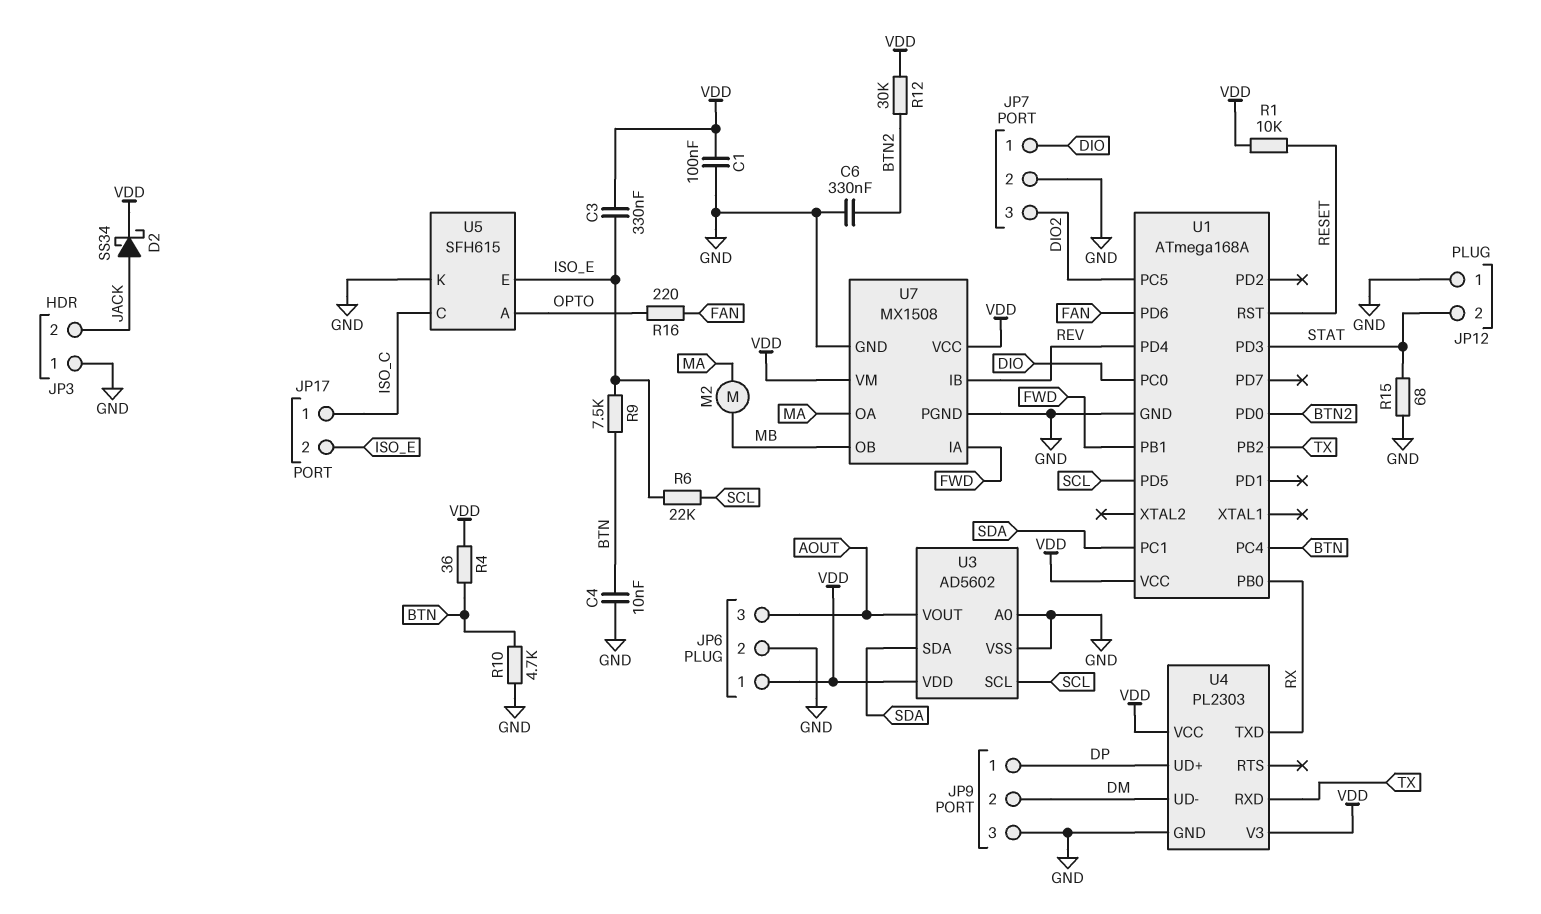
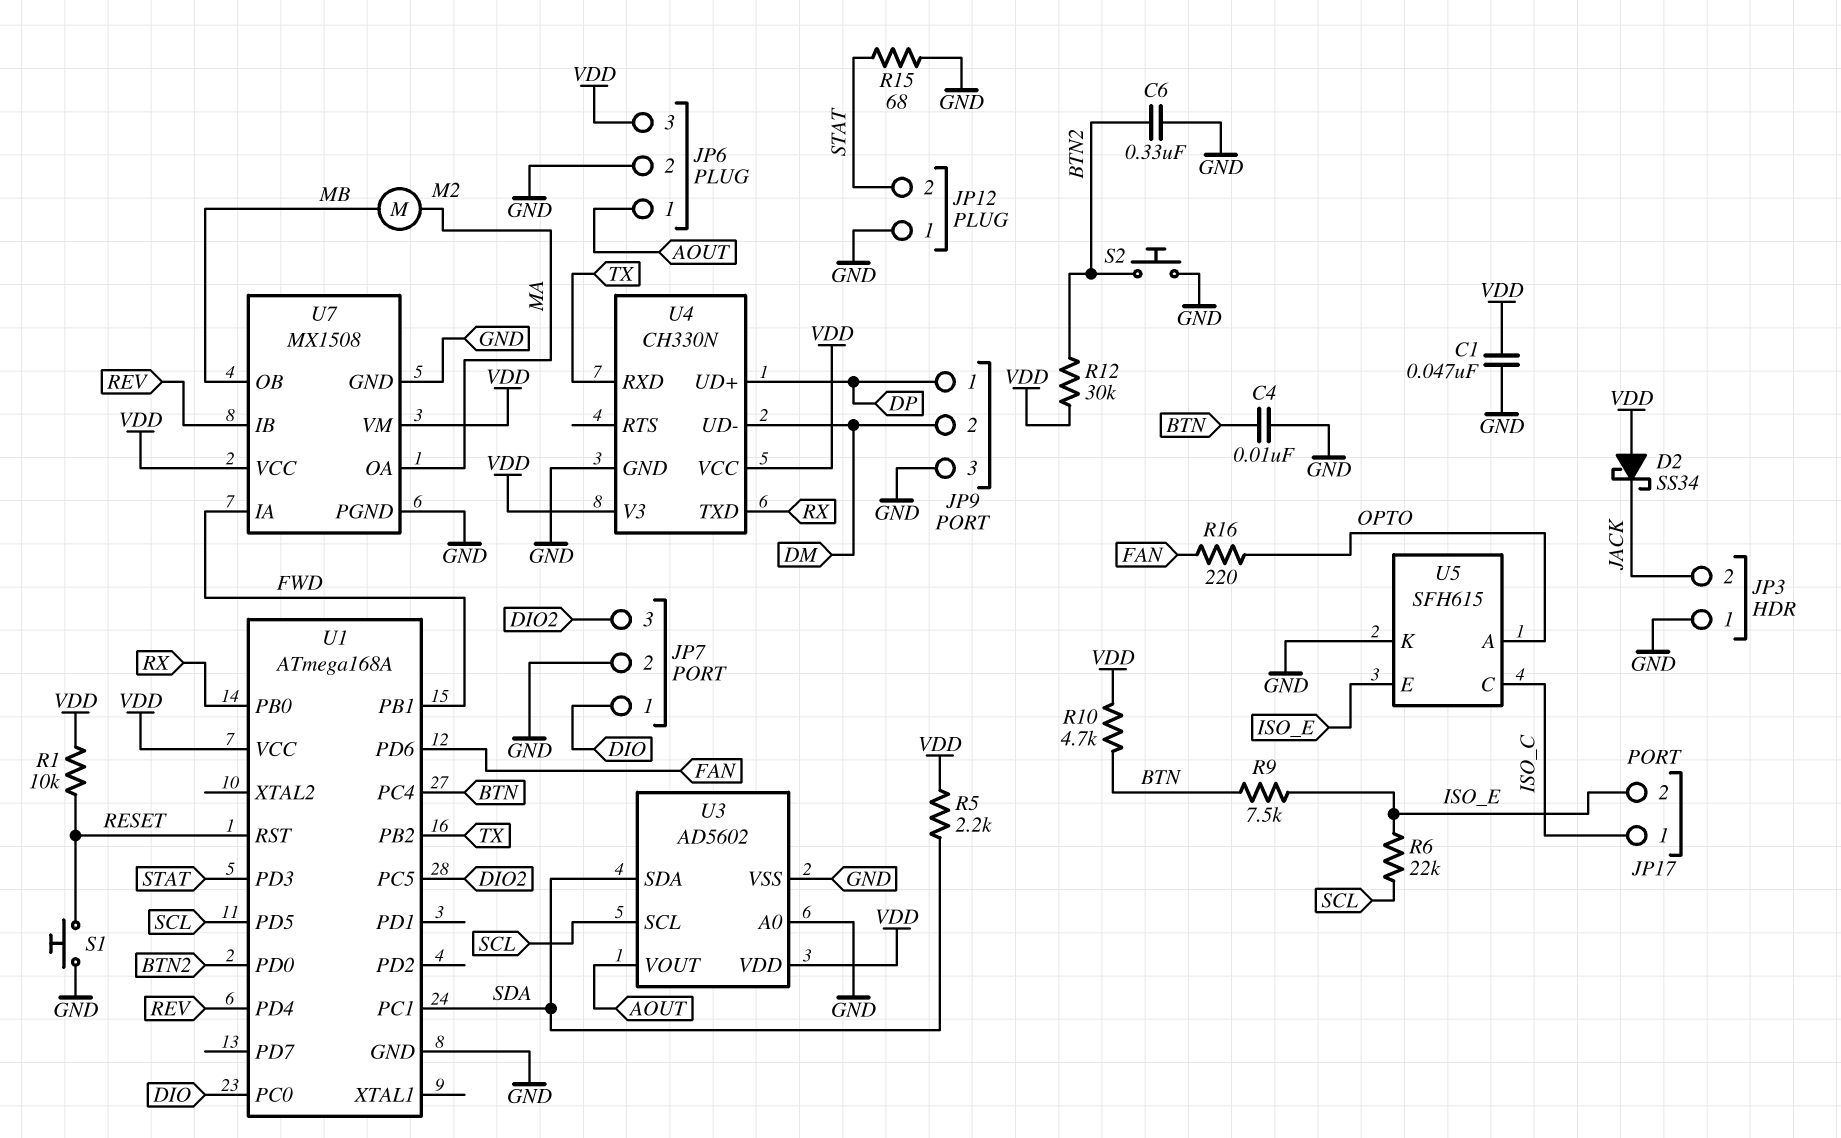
C1: 100nF (GND, VDD) -> 47nF (GND, VDD)
C3: 330nF (ISO_E, VDD) -> none
D2: schottky SS34 (A JACK, K VDD) -> schottky SS34 (A VDD, K JACK)
JP6 pin 1: VDD -> AOUT
JP6 pin 3: AOUT -> VDD
R4: 36 (BTN, VDD) -> none
R5: none -> 2.2k (SDA, VDD)
R10: 4.7k (BTN, GND) -> 4.7k (BTN, VDD)
S1: none -> button (GND, RESET)
S2: none -> button (BTN2, GND)
U4: PL2303 -> CH330N

